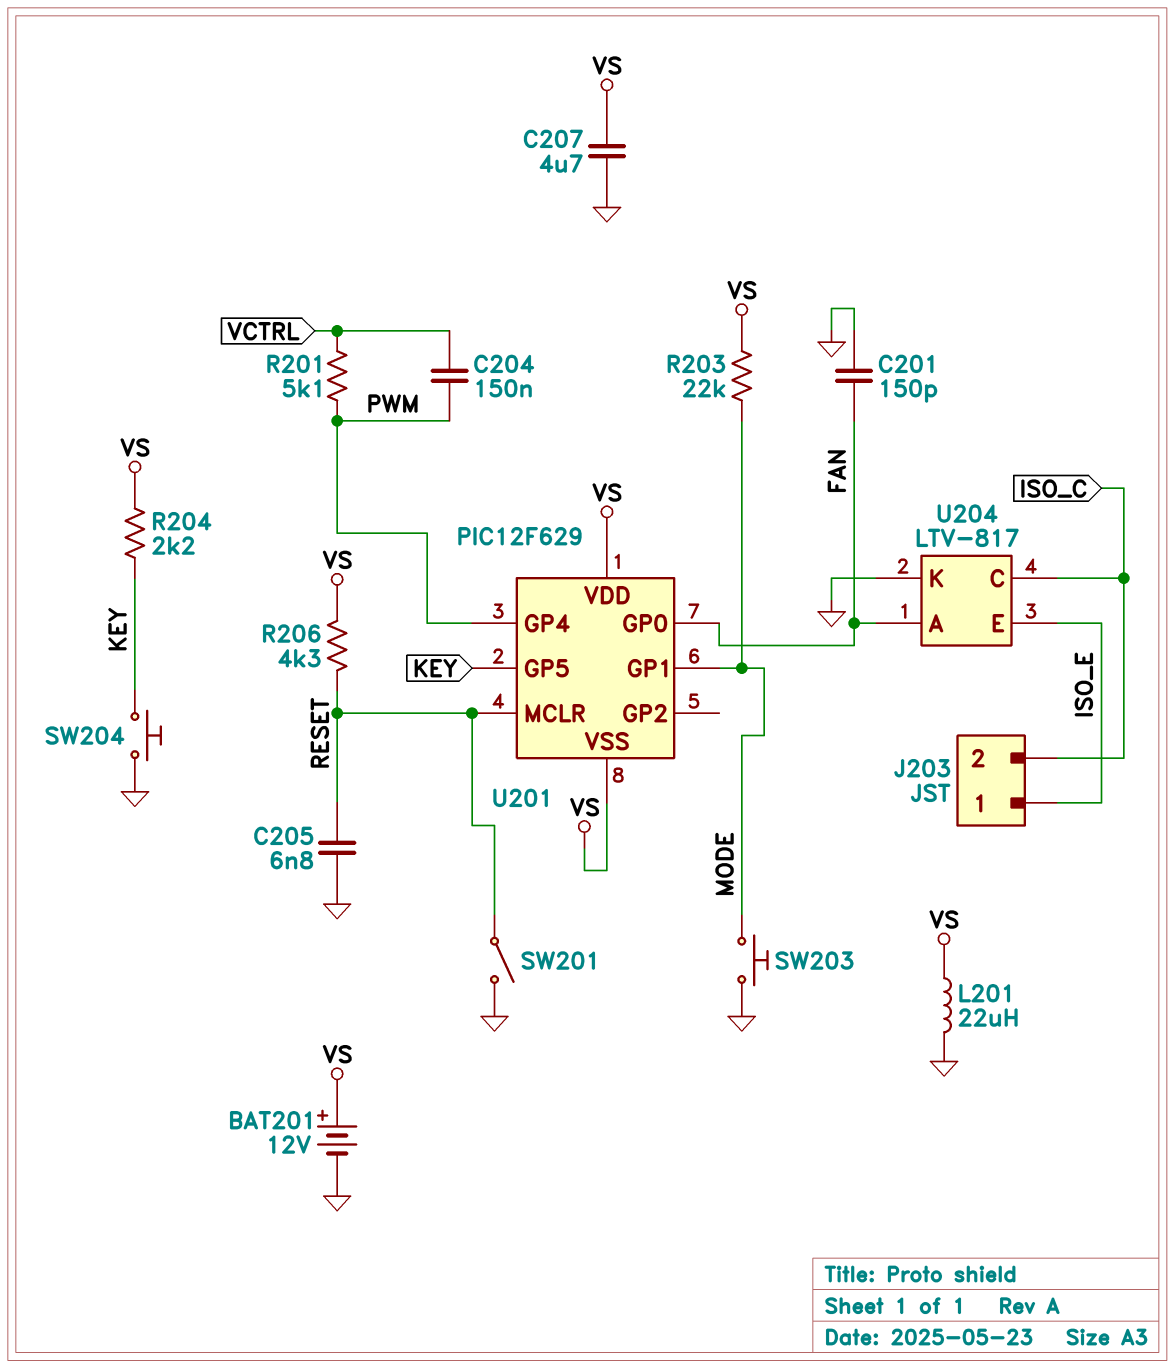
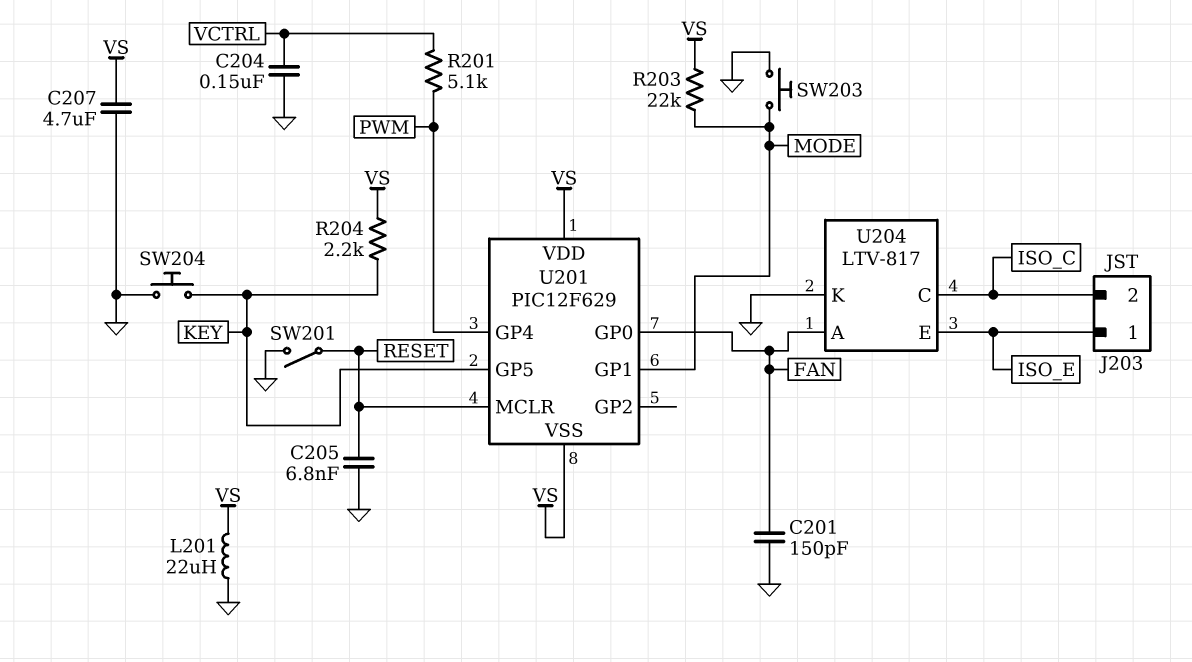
BAT201: 12V (plus VS, minus GND) -> none
C204: 150nF (PWM, VCTRL) -> 150nF (GND, VCTRL)
R206: 4.3k (RESET, VS) -> none

